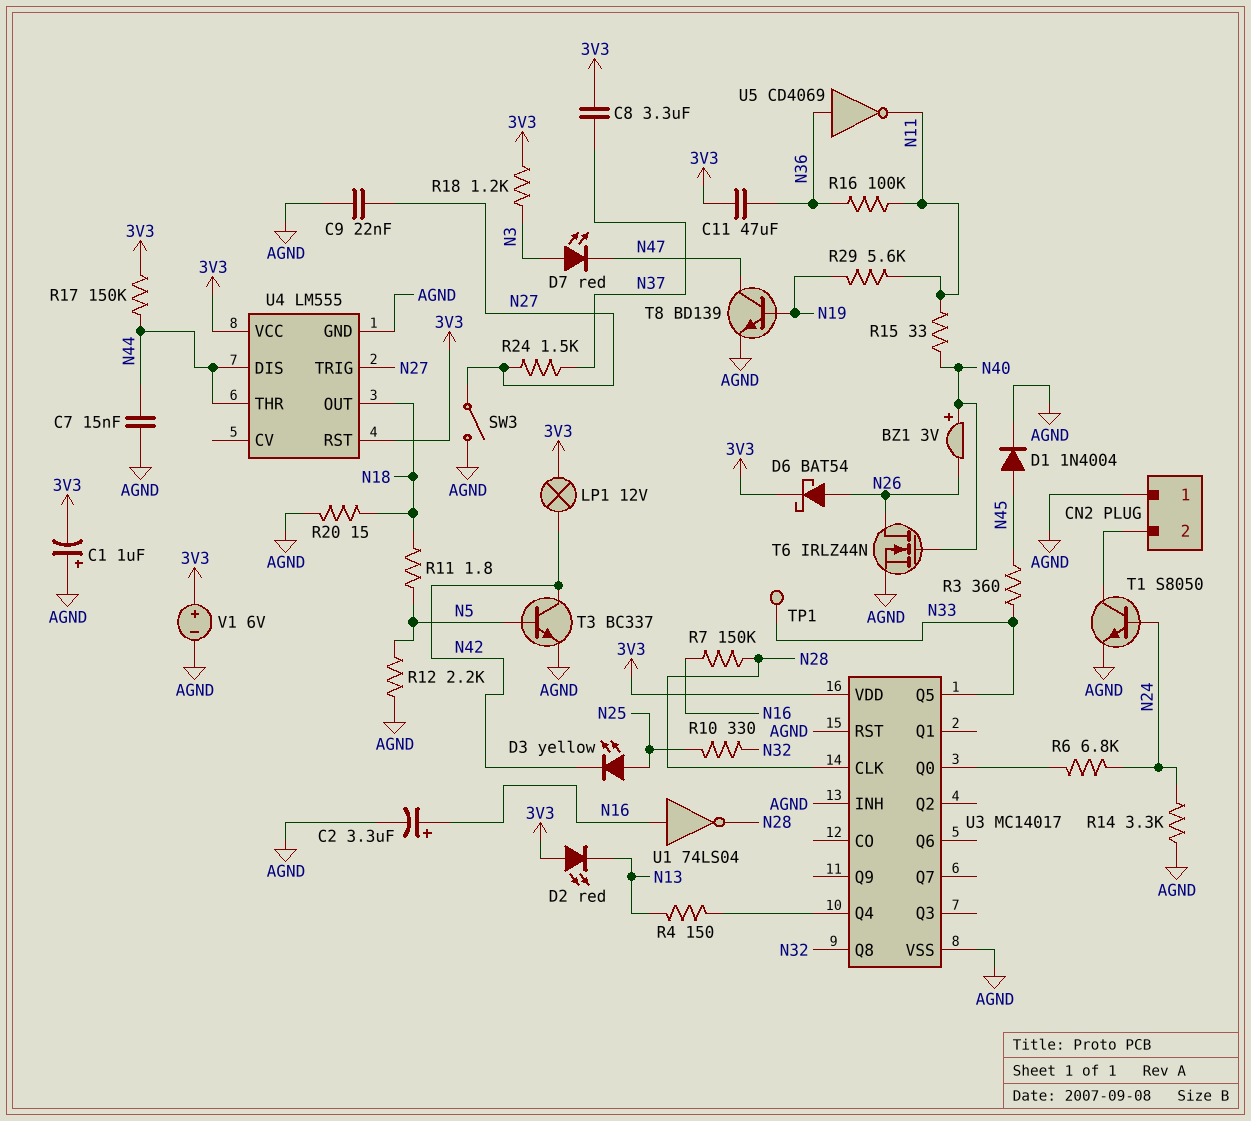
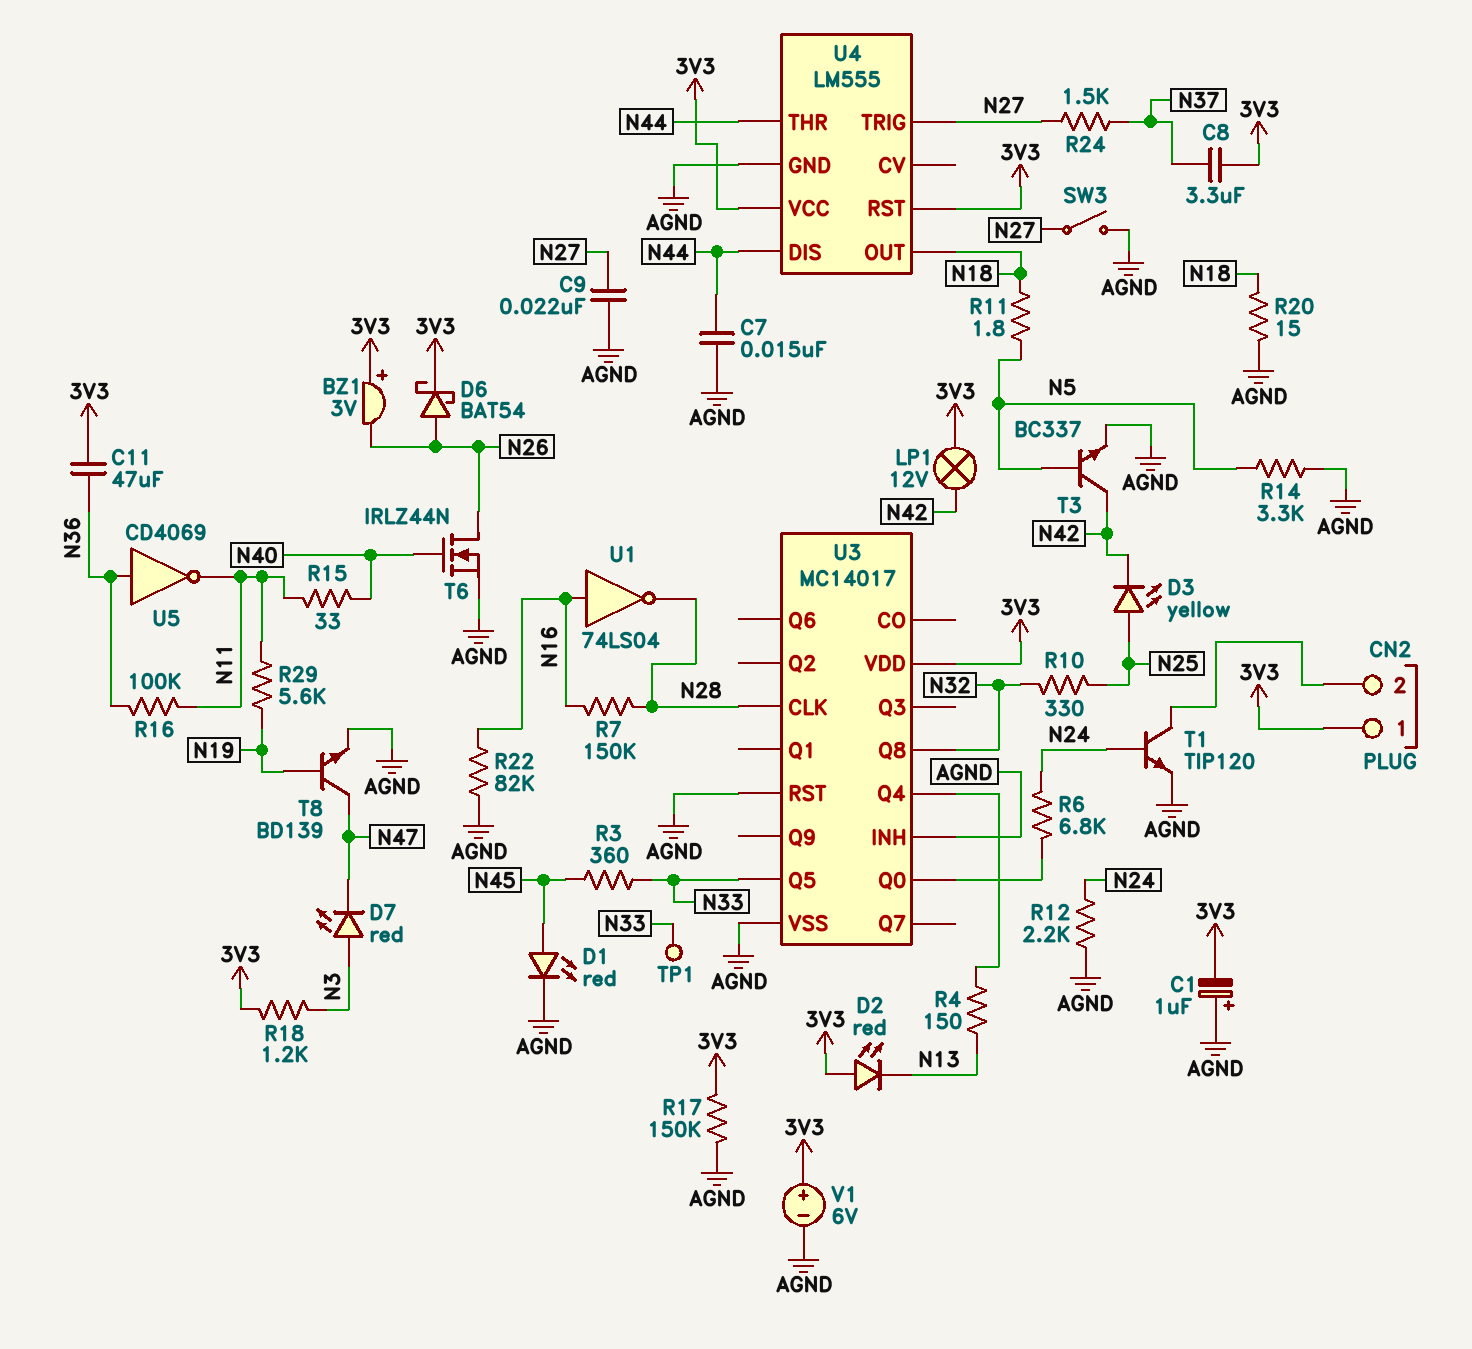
BZ1: buzzer 3V (plus N40, minus N26) -> buzzer 3V (plus 3V3, minus N26)
C2: 3.3uF (plus N16, minus AGND) -> none
CN2 pin 1: AGND -> 3V3
D1: diode 1N4004 (A N45, K AGND) -> LED red (A N45, K AGND)
R12: 2.2k (AGND, N5) -> 2.2k (AGND, N24)
R14: 3.3k (AGND, N24) -> 3.3k (AGND, N5)
R17: 150k (3V3, N44) -> 150k (3V3, AGND)
R22: none -> 82k (AGND, N16)
T1: NPN S8050 (B N24, C CN2/2, E AGND) -> NPN TIP120 (B N24, C CN2/2, E AGND)

